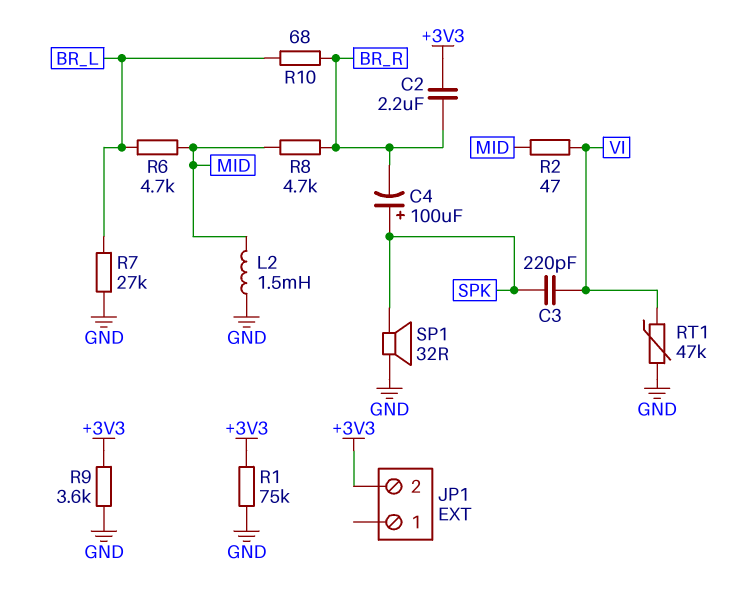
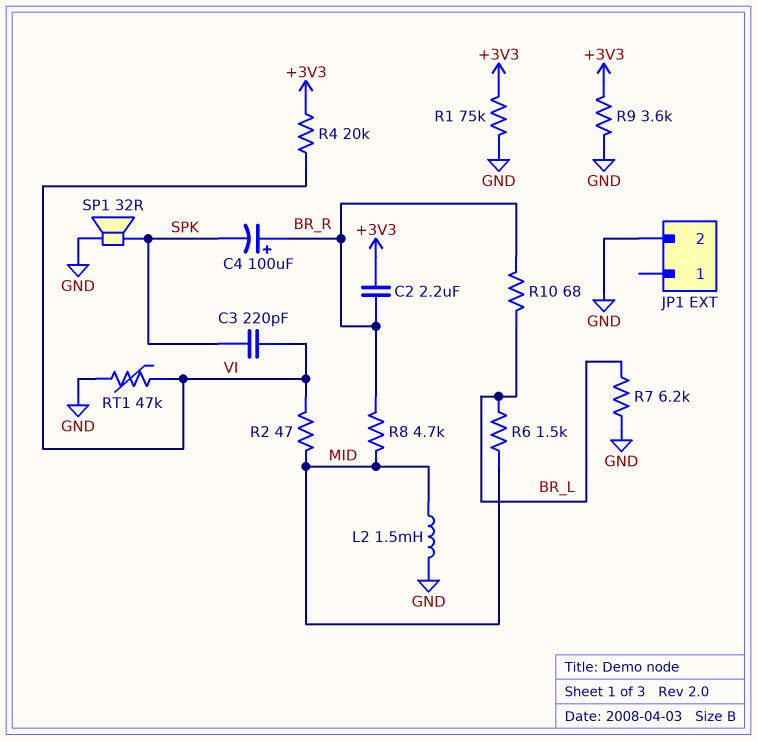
C4: 100uF (plus SPK, minus BR_R) -> 100uF (plus BR_R, minus SPK)
JP1 pin 2: +3V3 -> GND
R4: none -> 20k (+3V3, VI)
R6: 4.7k (BR_L, MID) -> 1.5k (BR_L, MID)
R7: 27k (BR_L, GND) -> 6.2k (BR_L, GND)

